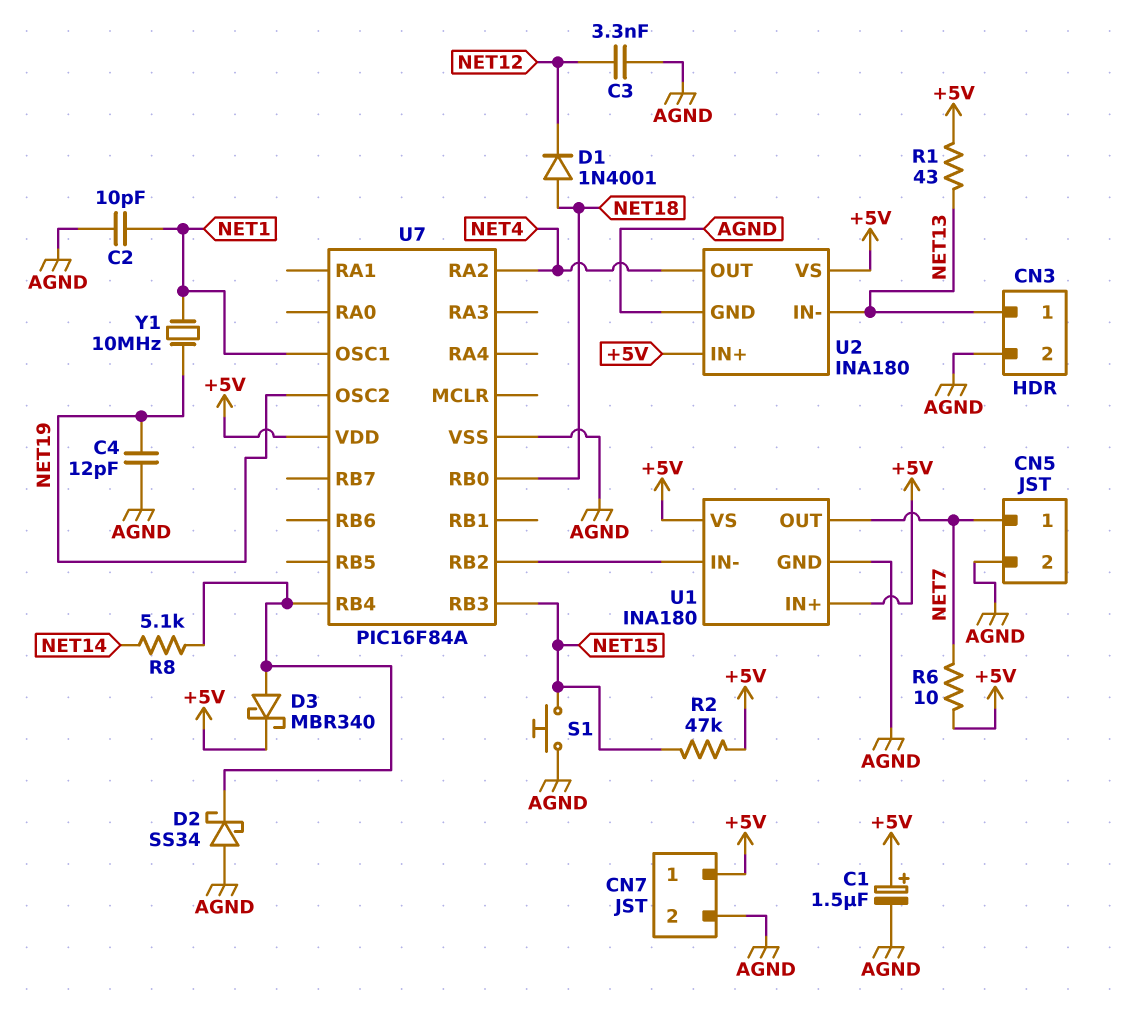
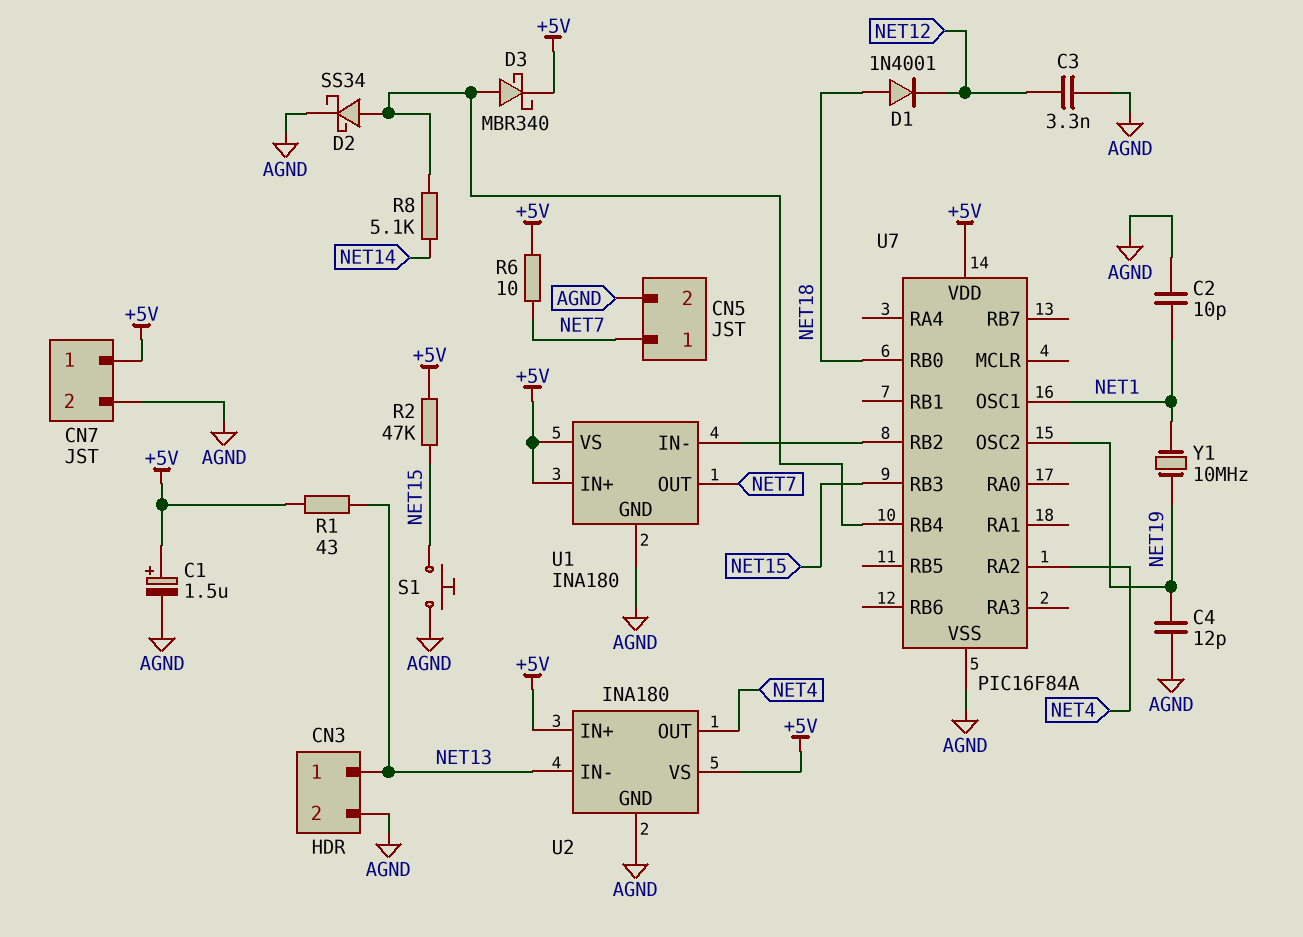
D2: schottky SS34 (A AGND, K U7/RB4) -> schottky SS34 (A U7/RB4, K AGND)

